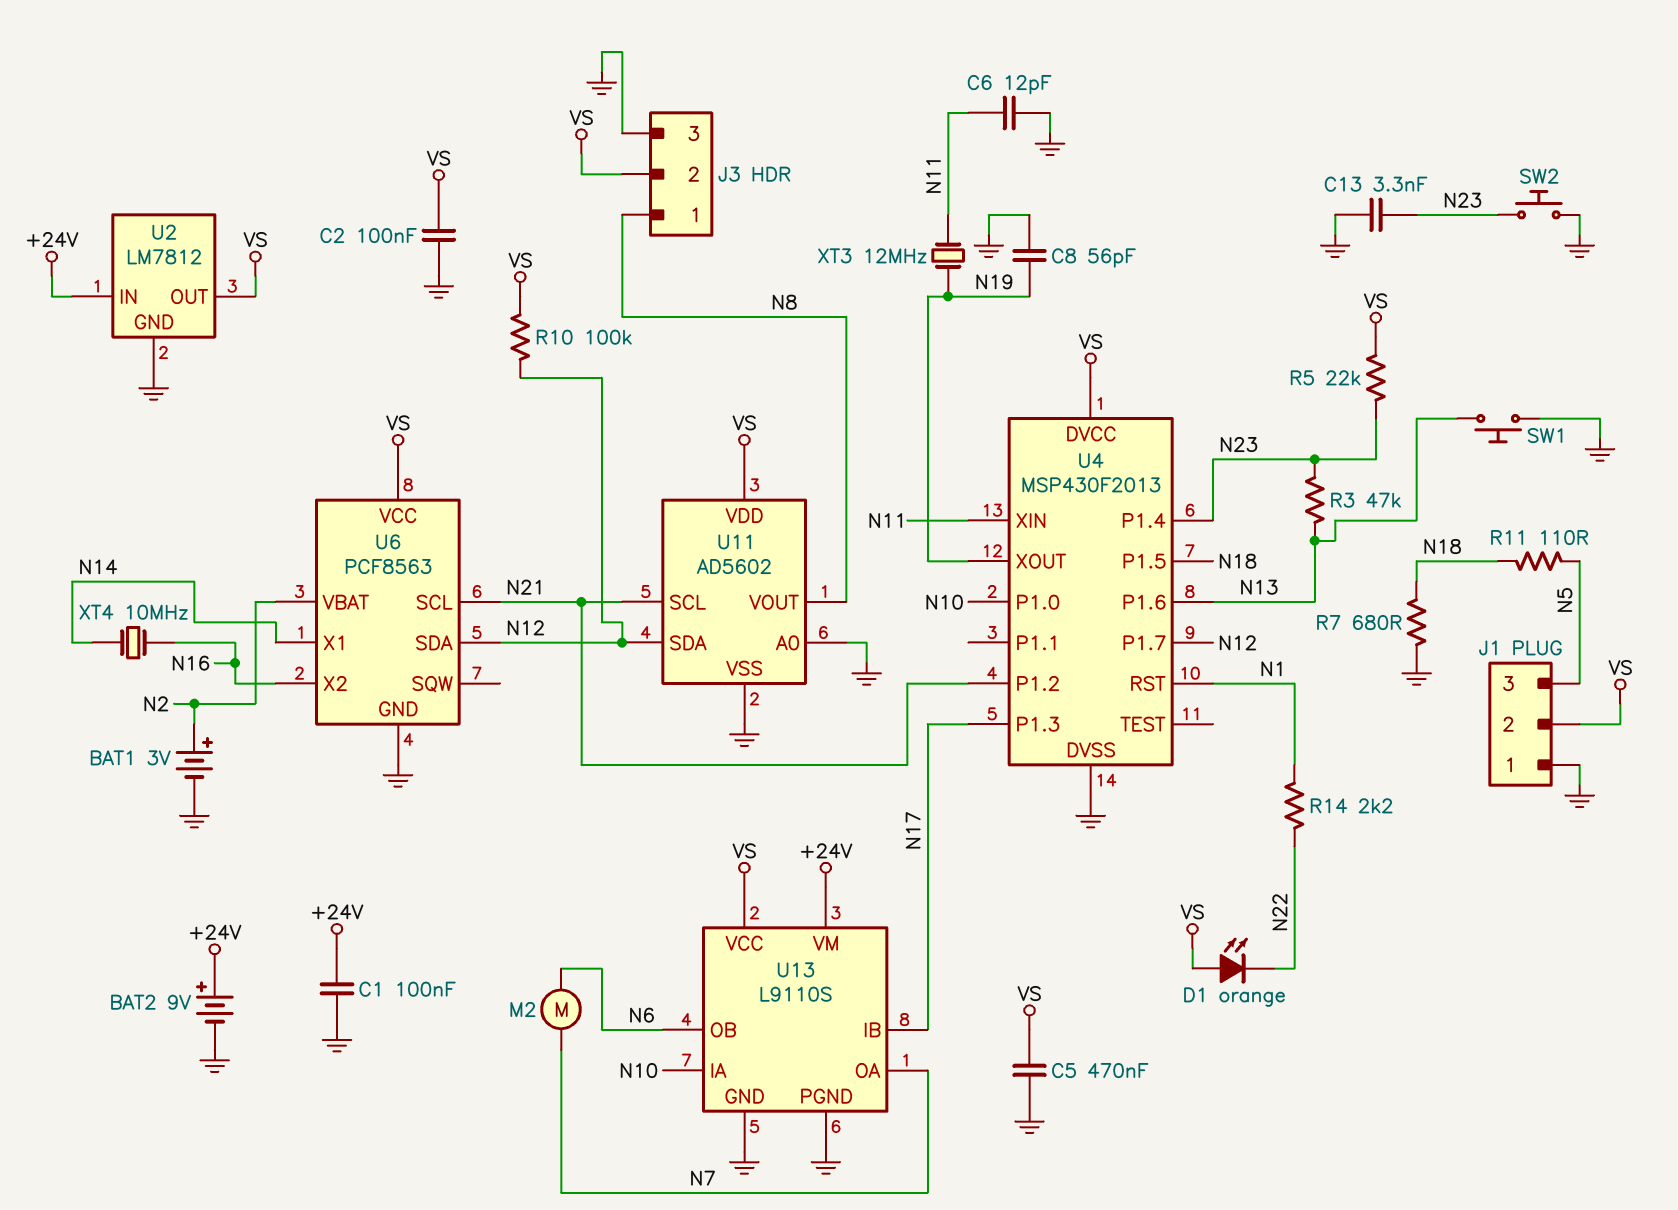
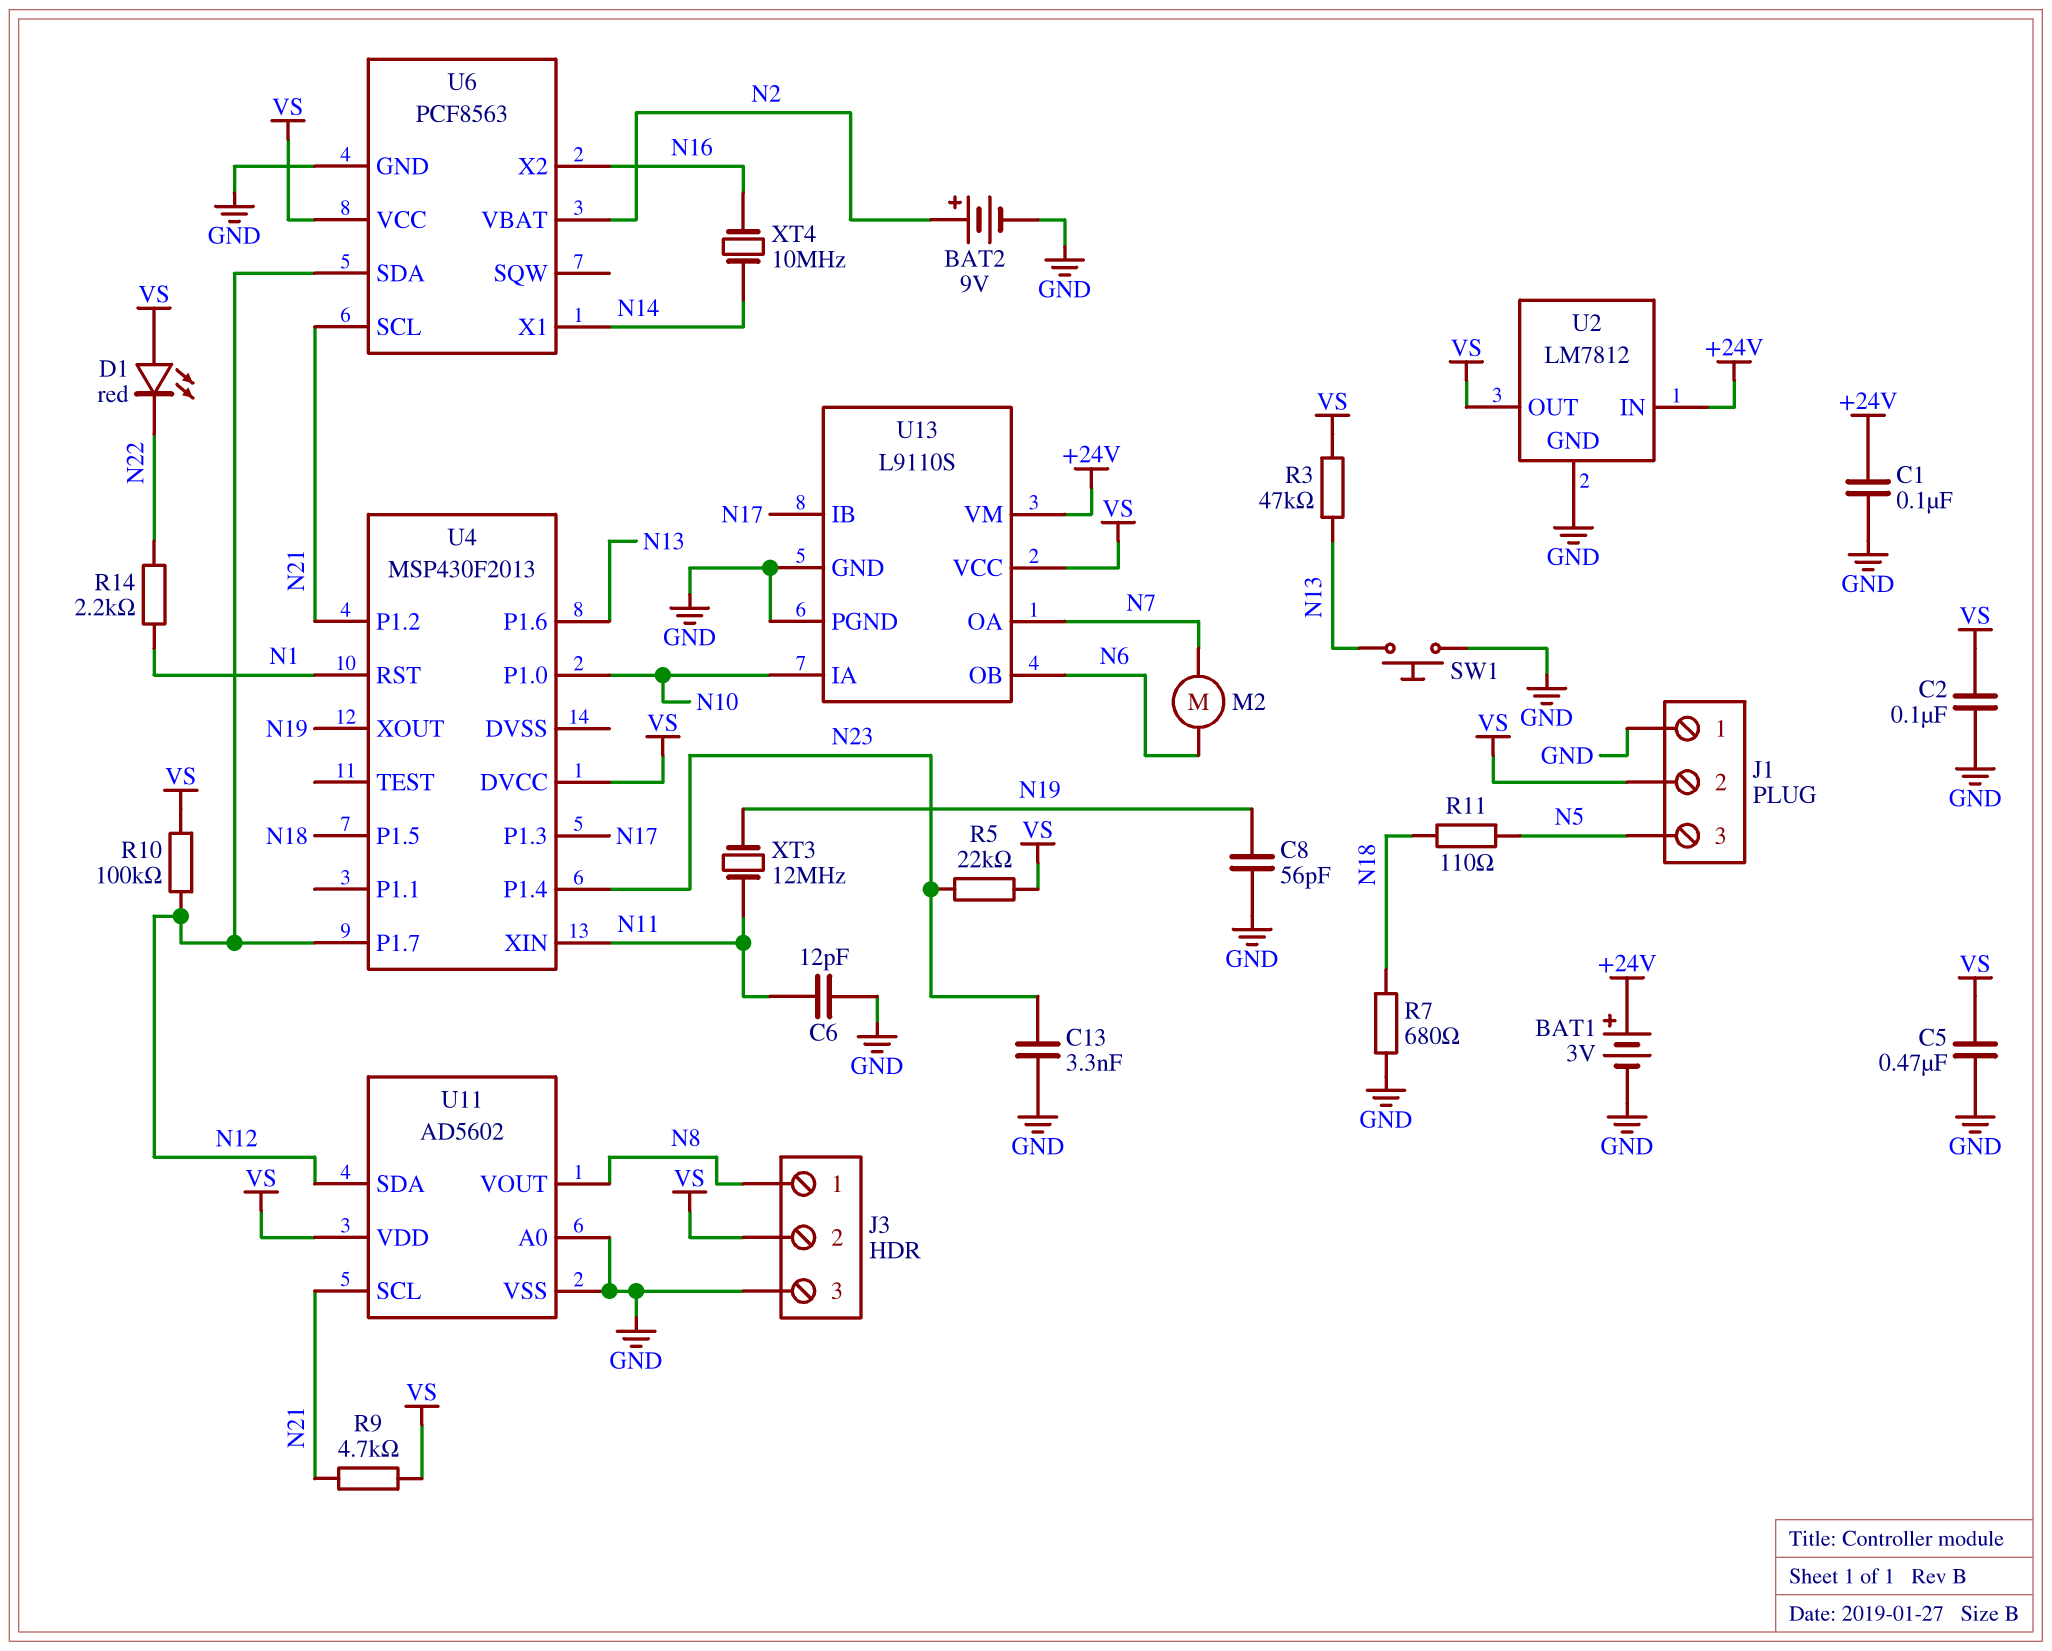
BAT1: 3V (plus N2, minus GND) -> 3V (plus +24V, minus GND)
BAT2: 9V (plus +24V, minus GND) -> 9V (plus N2, minus GND)
D1: LED orange (A VS, K N22) -> LED red (A VS, K N22)
R3: 47k (N13, N23) -> 47k (N13, VS)
R9: none -> 4.7k (N21, VS)
SW2: button (GND, N23) -> none
U4 pin DVSS: GND -> none

